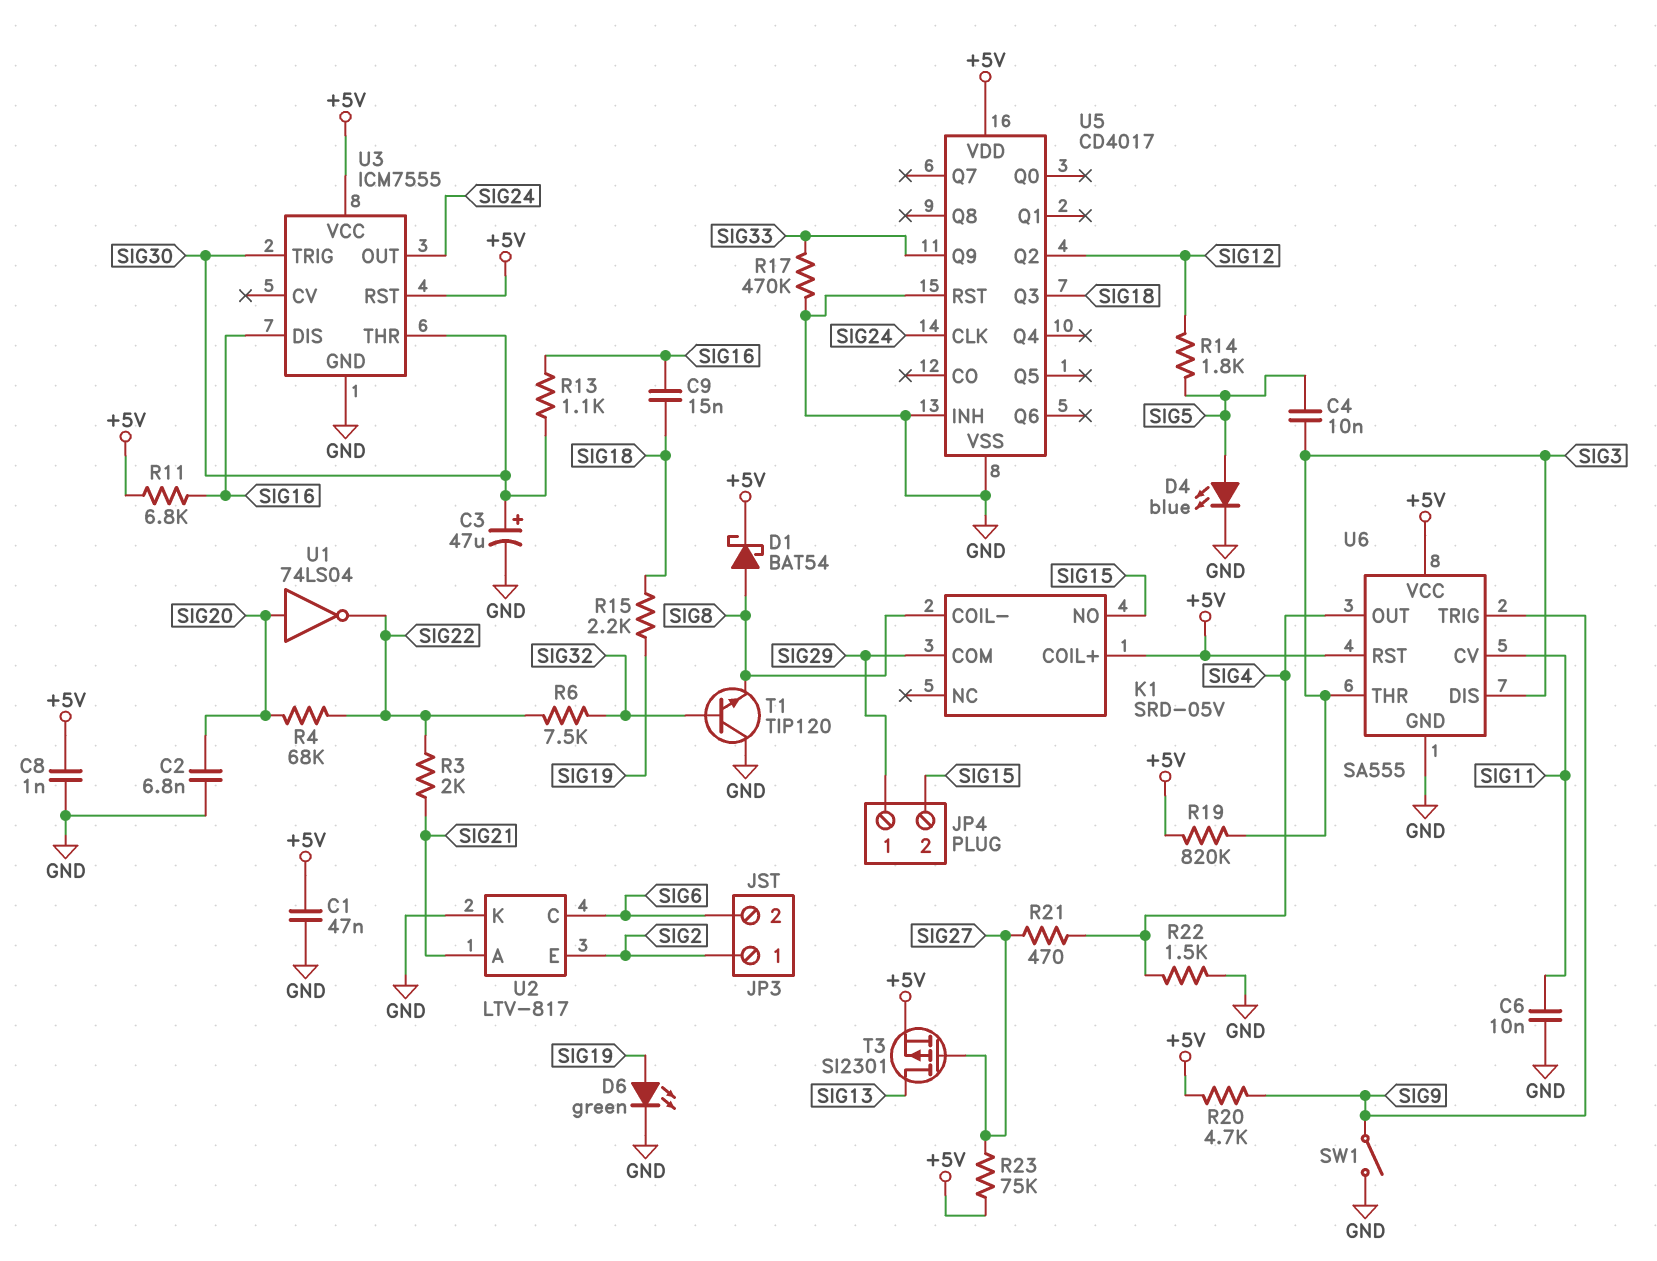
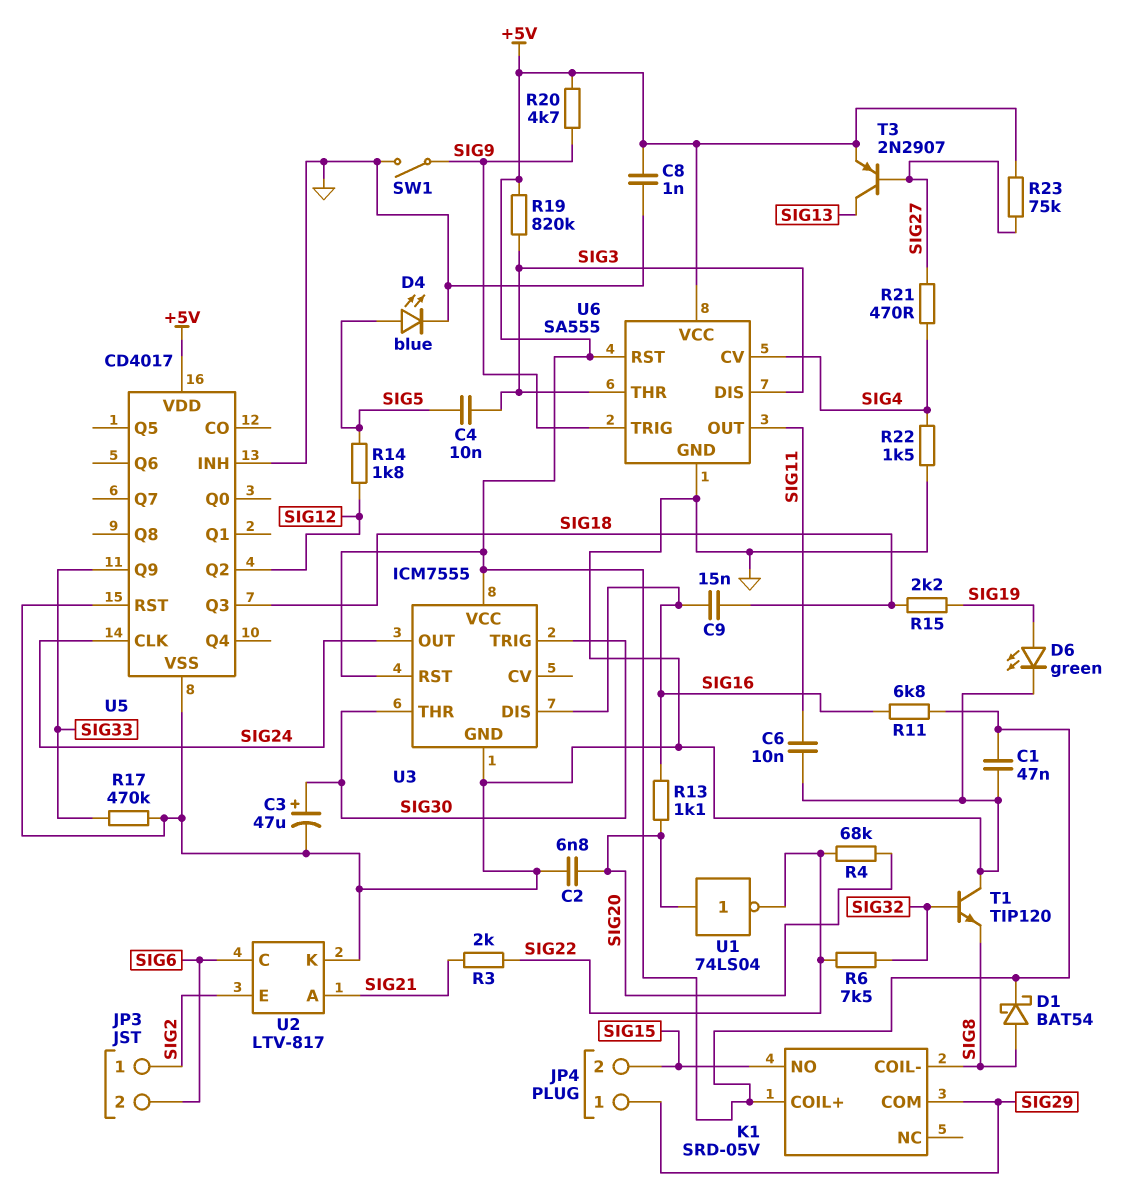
R13: 1.1k (SIG16, SIG30) -> 1.1k (SIG16, SIG20)
T3: PMOS SI2301 (G SIG27, D SIG13, S +5V) -> PNP 2N2907 (B SIG27, C SIG13, E +5V)
U6 pin CV: SIG11 -> SIG4
U6 pin OUT: SIG4 -> SIG11

